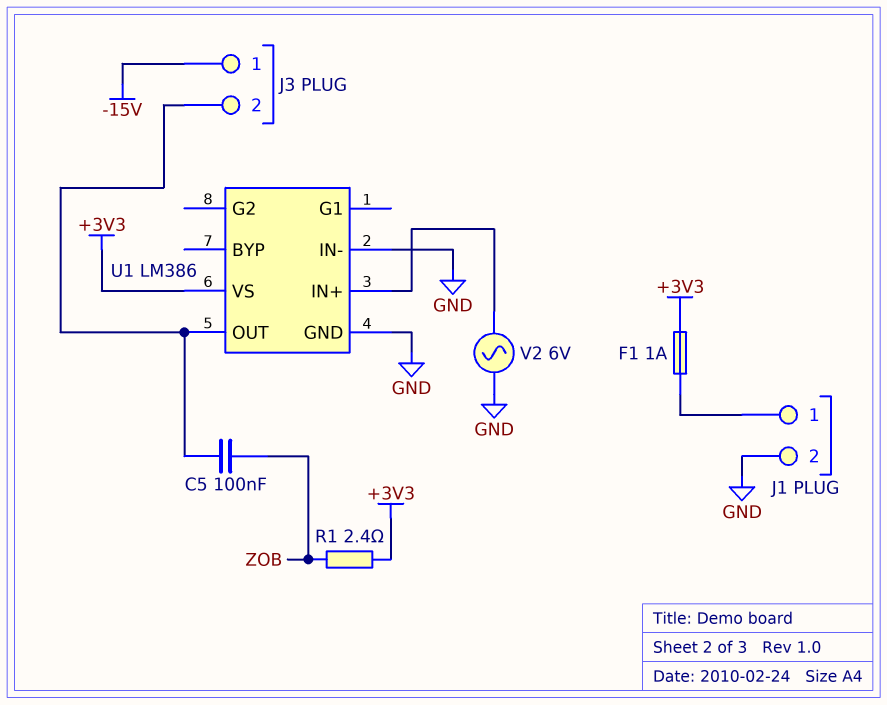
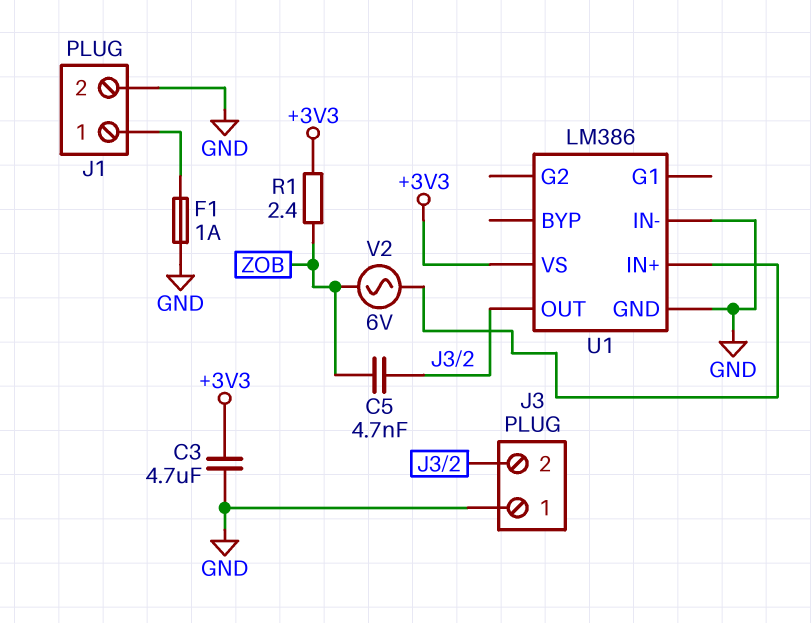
C3: none -> 4.7uF (+3V3, GND)
C5: 100nF (J3/2, ZOB) -> 4.7nF (J3/2, ZOB)
F1: 1A (+3V3, J1/1) -> 1A (GND, J1/1)
J3 pin 1: -15V -> GND
V2: AC 6V (GND, U1/IN+) -> AC 6V (U1/IN+, ZOB)

